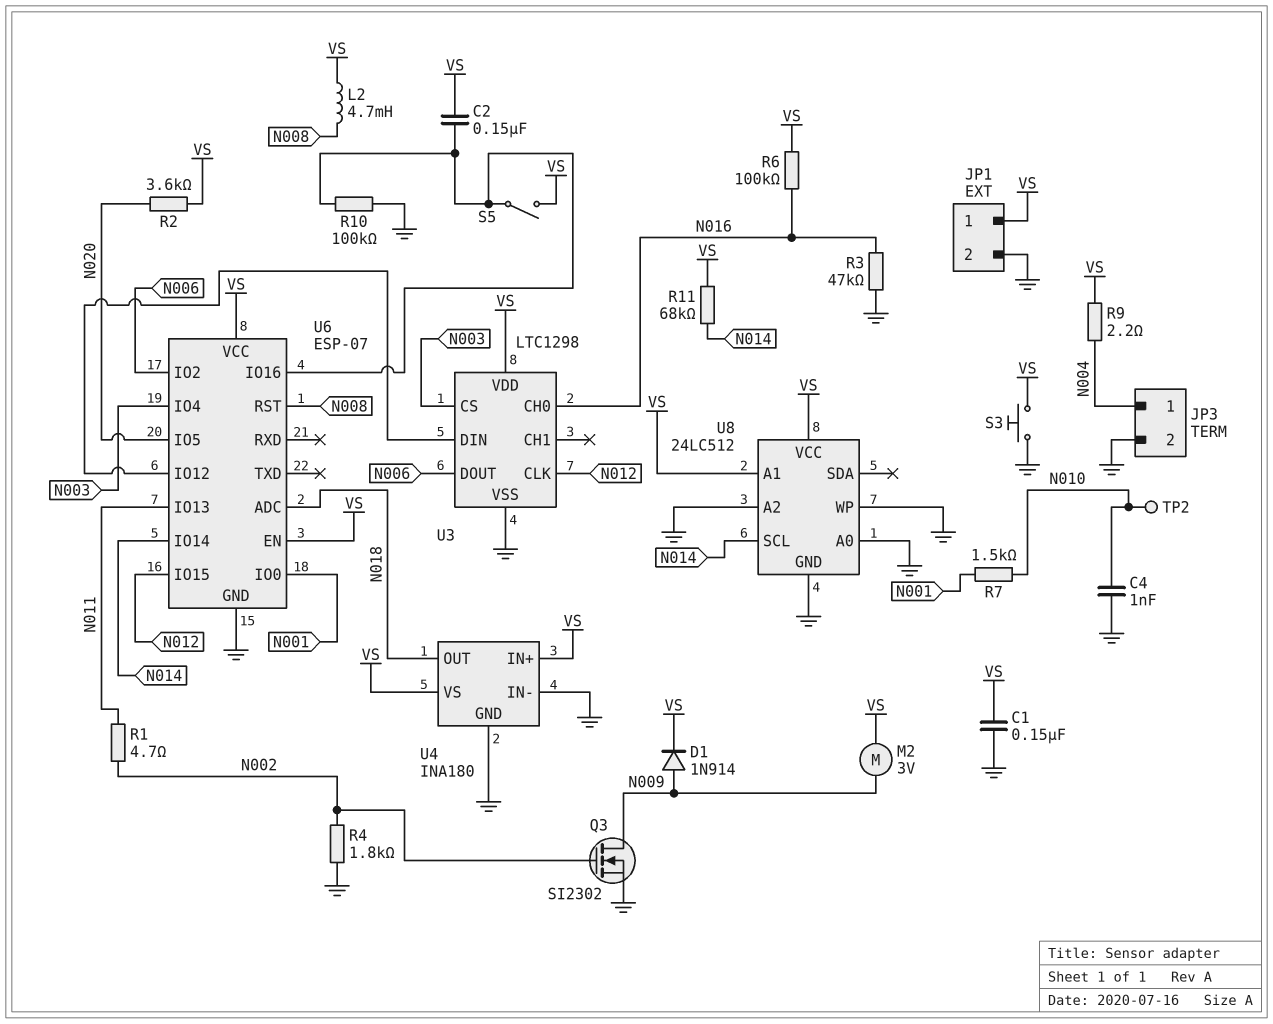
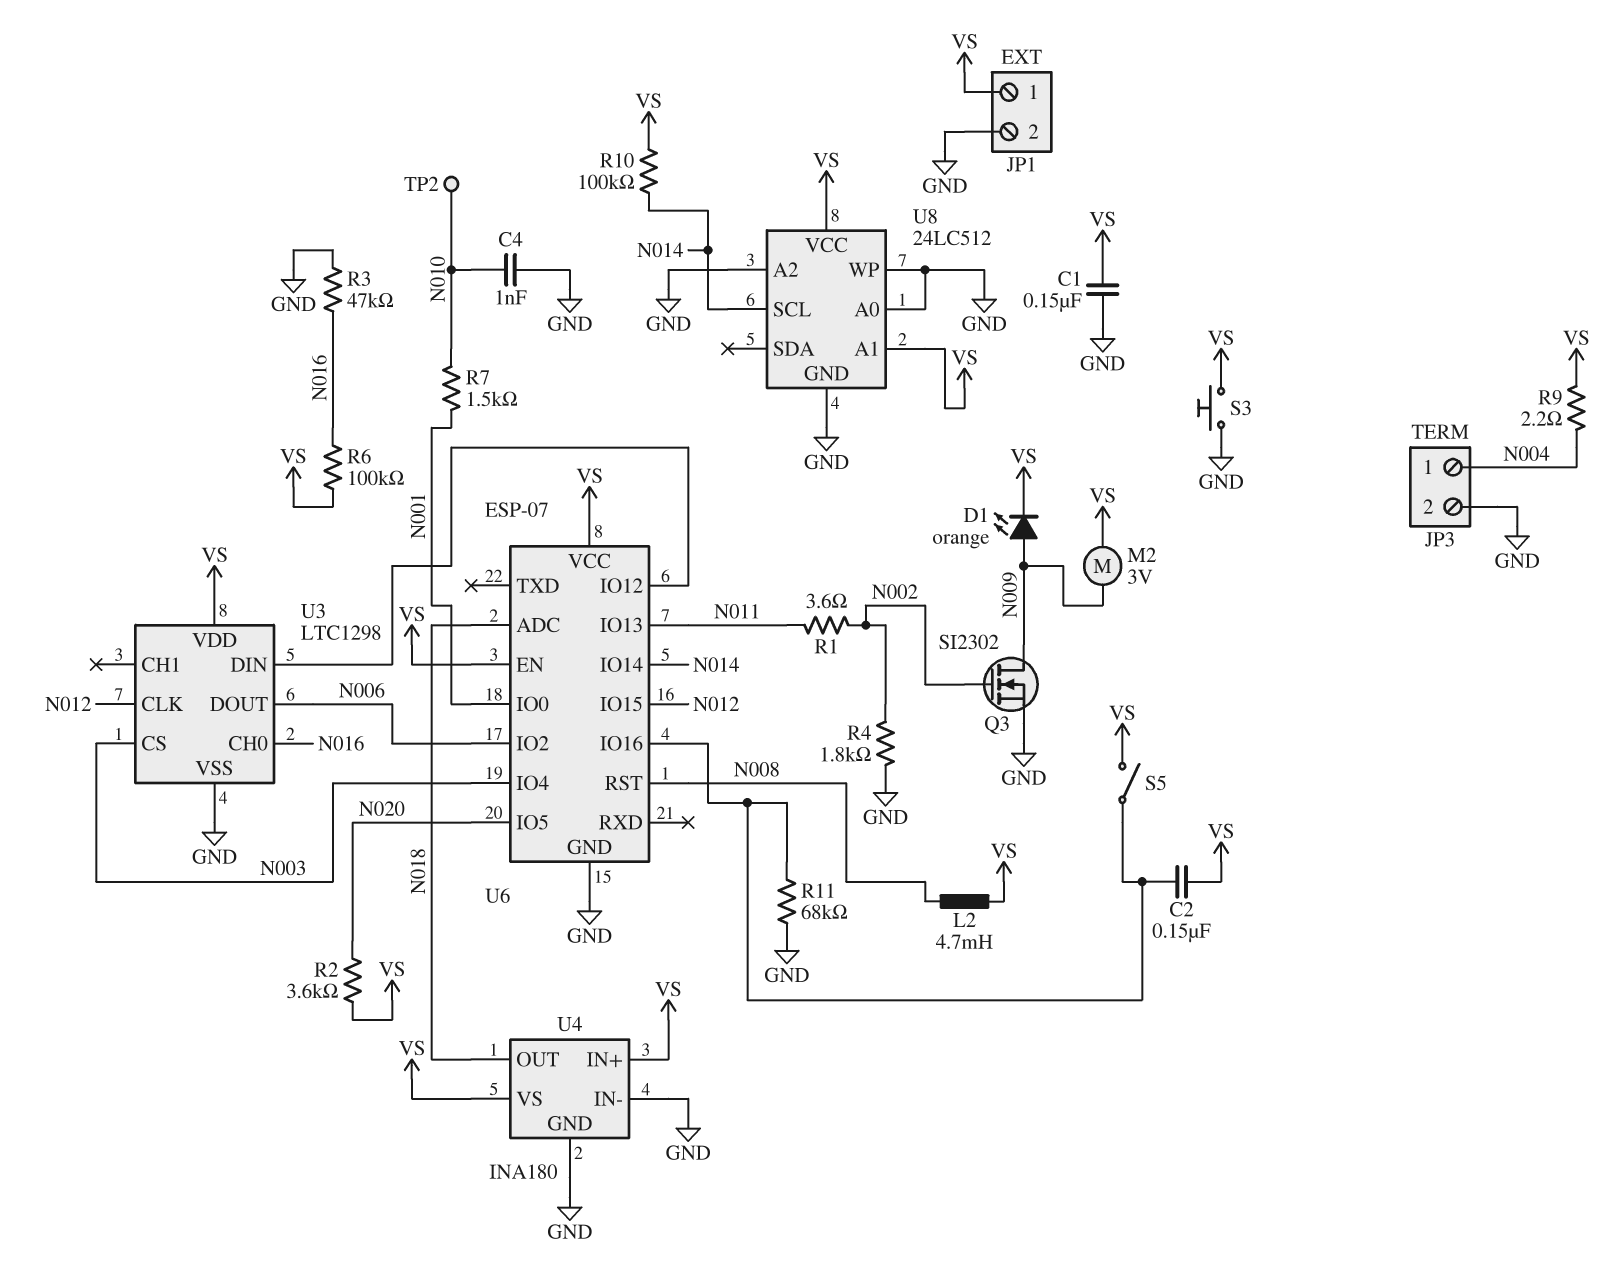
D1: diode 1N914 (A N009, K VS) -> LED orange (A N009, K VS)
R1: 4.7 (N002, N011) -> 3.6 (N002, N011)
R10: 100k (GND, U6/IO16) -> 100k (N014, VS)
R11: 68k (N014, VS) -> 68k (GND, U6/IO16)

